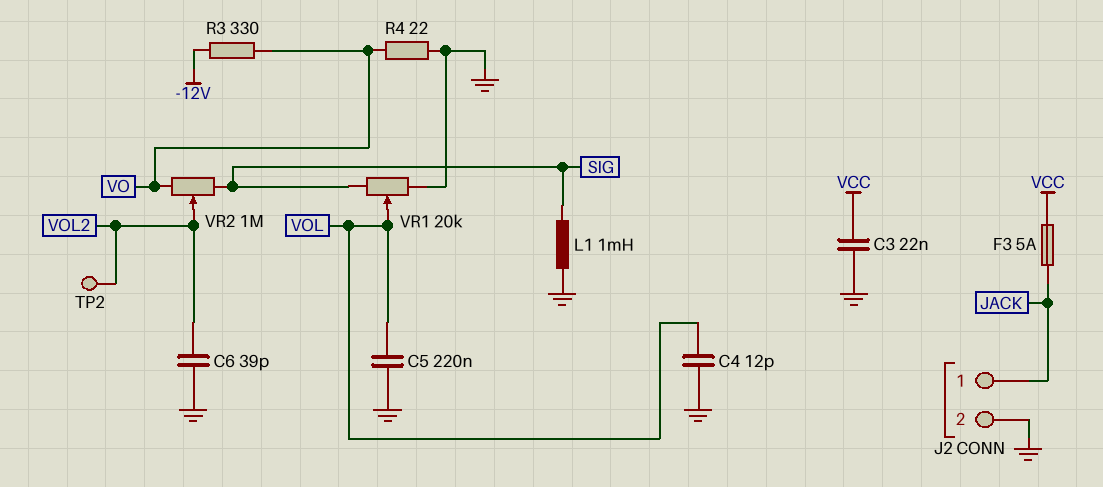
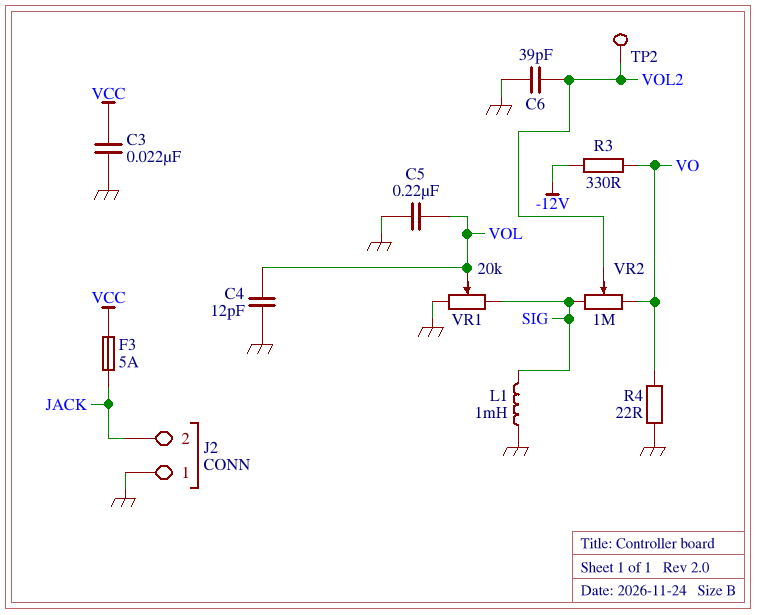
J2 pin 1: JACK -> GND
J2 pin 2: GND -> JACK

